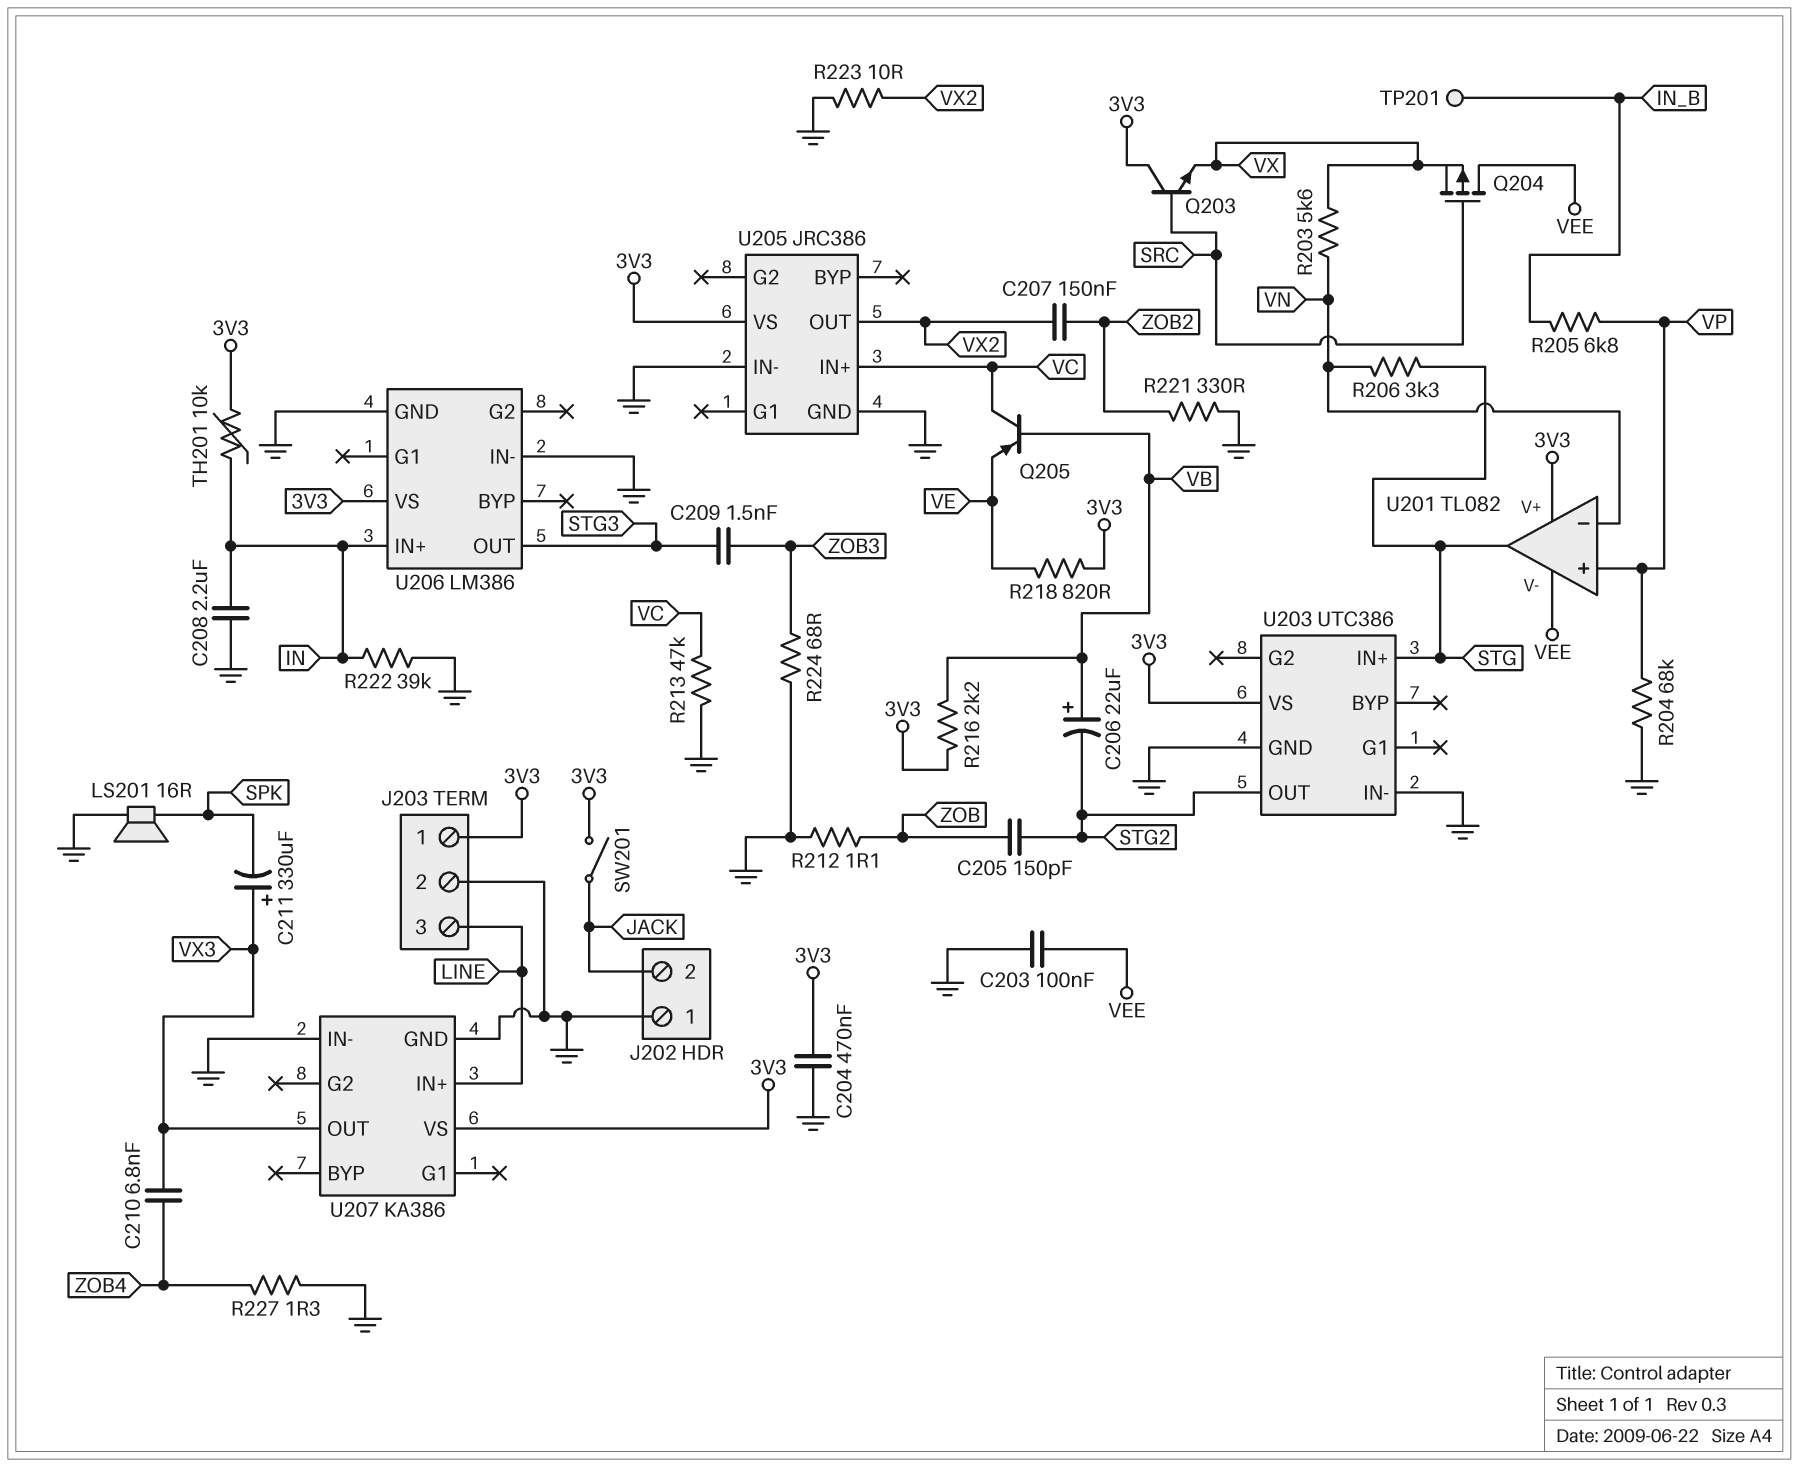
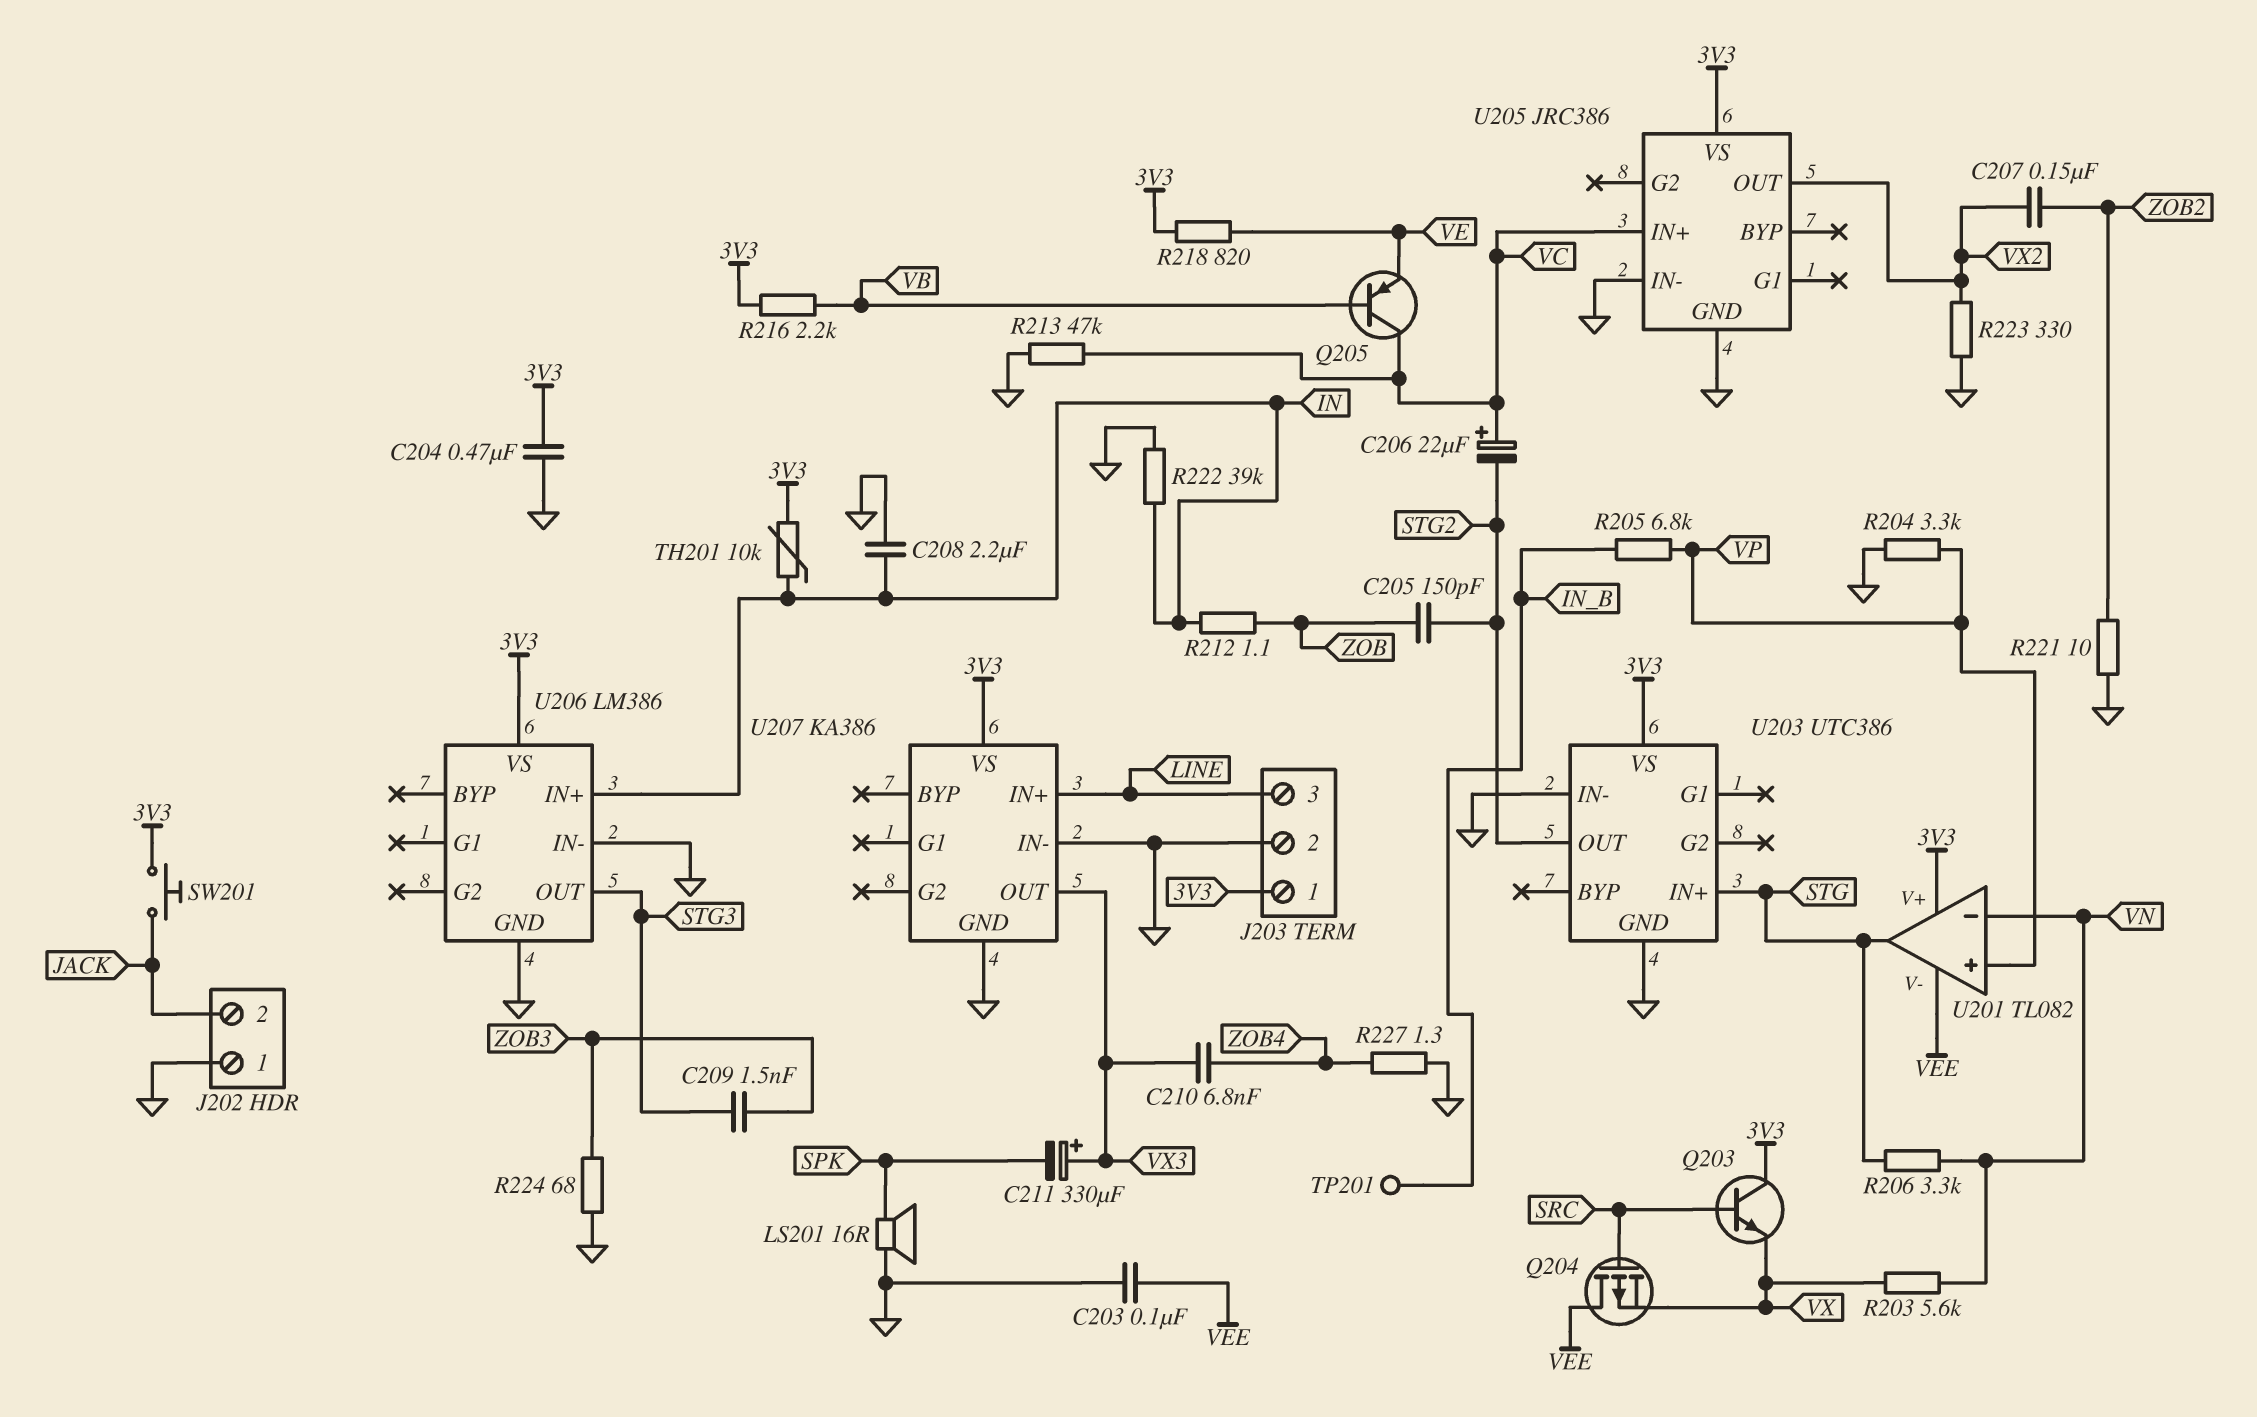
C206: 22uF (plus VB, minus STG2) -> 22uF (plus VC, minus STG2)
R204: 68k (GND, VP) -> 3.3k (GND, VP)
R212: 1.1 (GND, ZOB) -> 1.1 (IN, ZOB)
R221: 330 (GND, ZOB2) -> 10 (GND, ZOB2)
R223: 10 (GND, VX2) -> 330 (GND, VX2)
SW201: switch (3V3, JACK) -> button (3V3, JACK)

